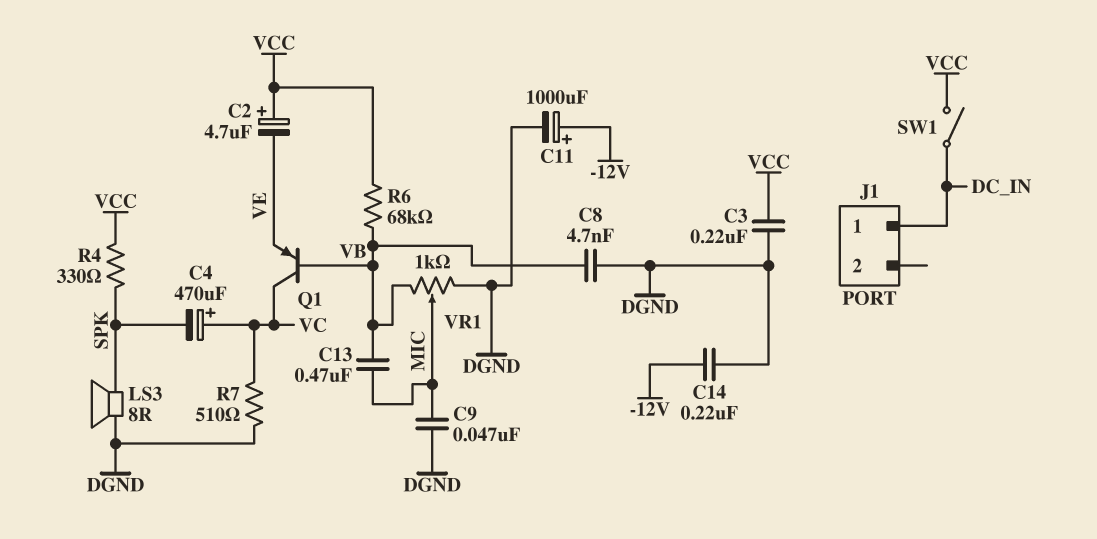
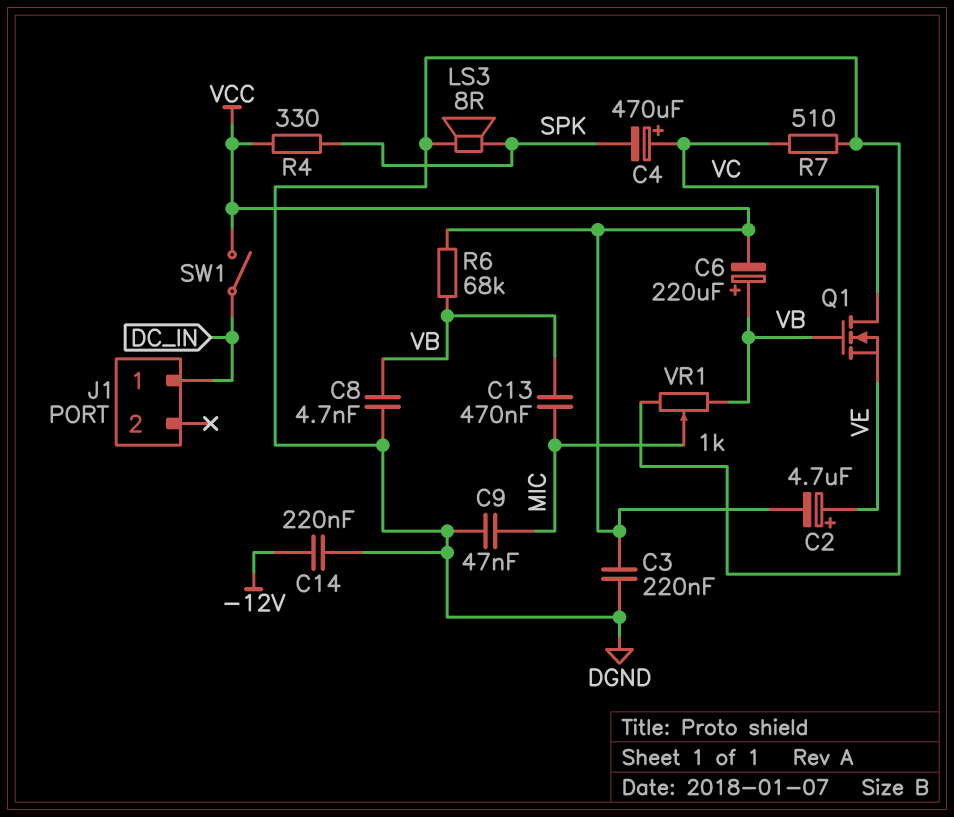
C2: 4.7uF (plus VCC, minus VE) -> 4.7uF (plus VE, minus VCC)
C6: none -> 220uF (plus VB, minus VCC)
C11: 1000uF (plus -12V, minus DGND) -> none
Q1: PNP (B VB, C VC, E VE) -> NMOS (G VB, D VC, S VE)

